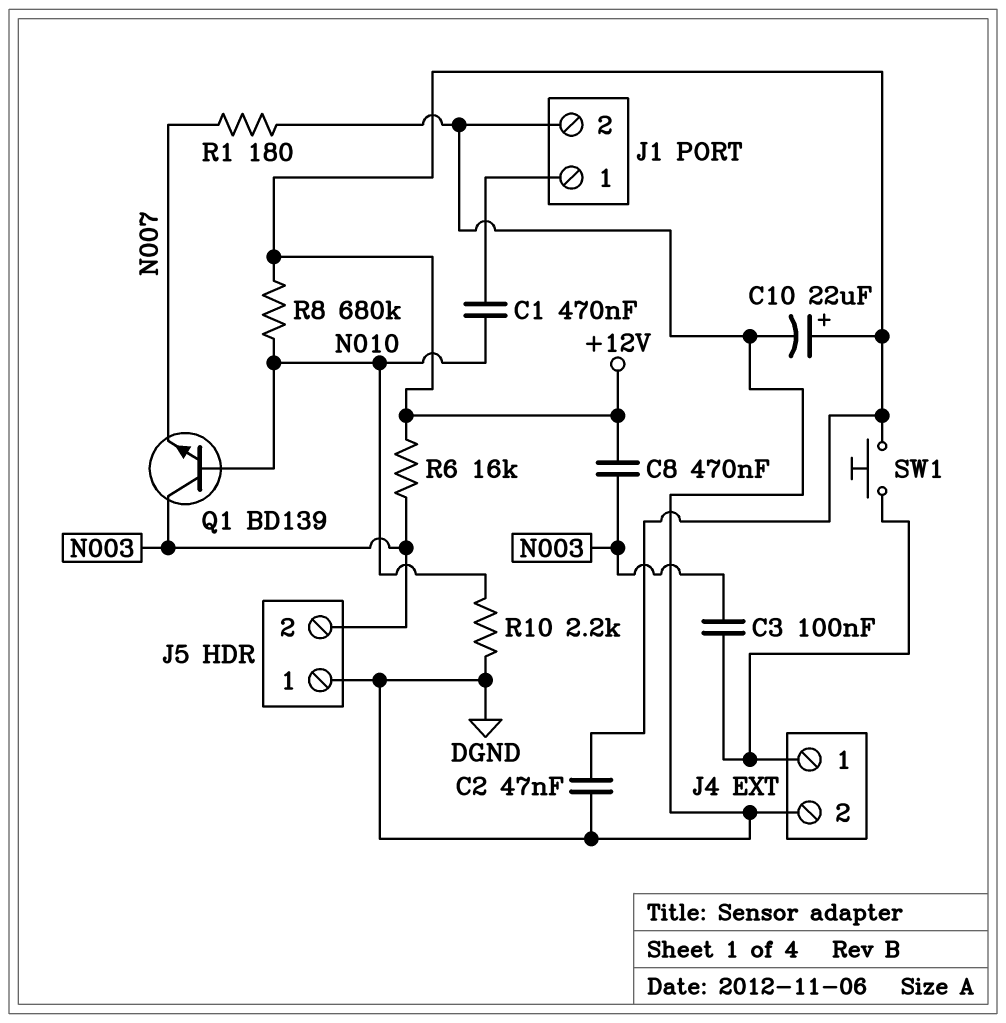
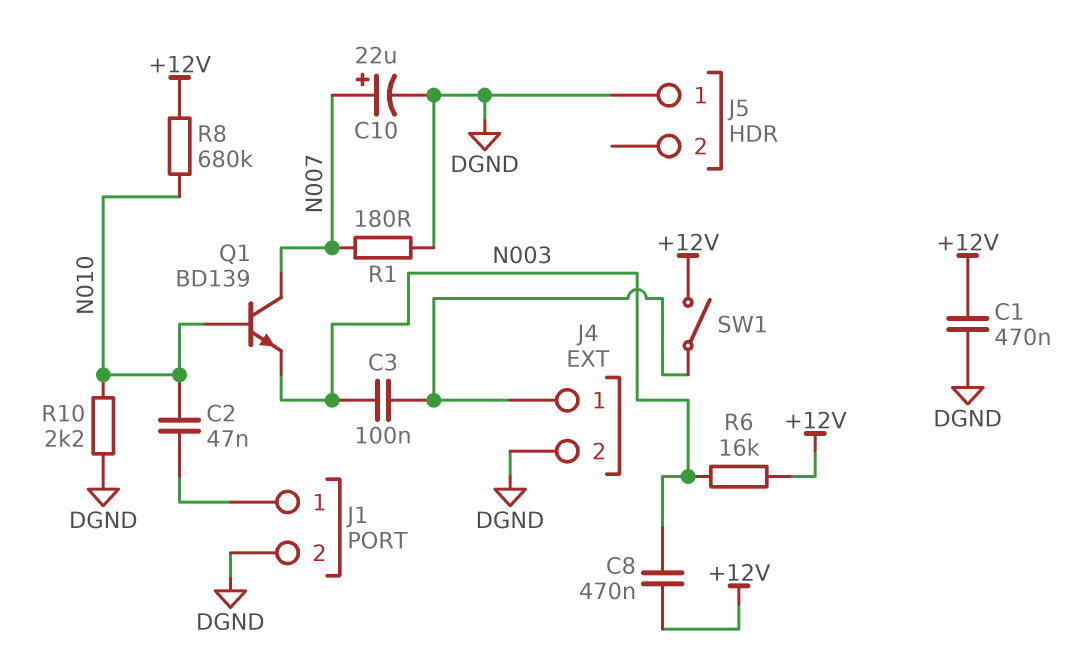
C1: 470nF (J1/1, N010) -> 470nF (+12V, DGND)
C2: 47nF (+12V, DGND) -> 47nF (J1/1, N010)
C10: 22uF (plus +12V, minus DGND) -> 22uF (plus N007, minus DGND)
J5 pin 2: N003 -> none
Q1: NPN BD139 (B N010, C N003, E N007) -> NPN BD139 (B N010, C N007, E N003)
SW1: button (+12V, J4/1) -> switch (+12V, J4/1)

